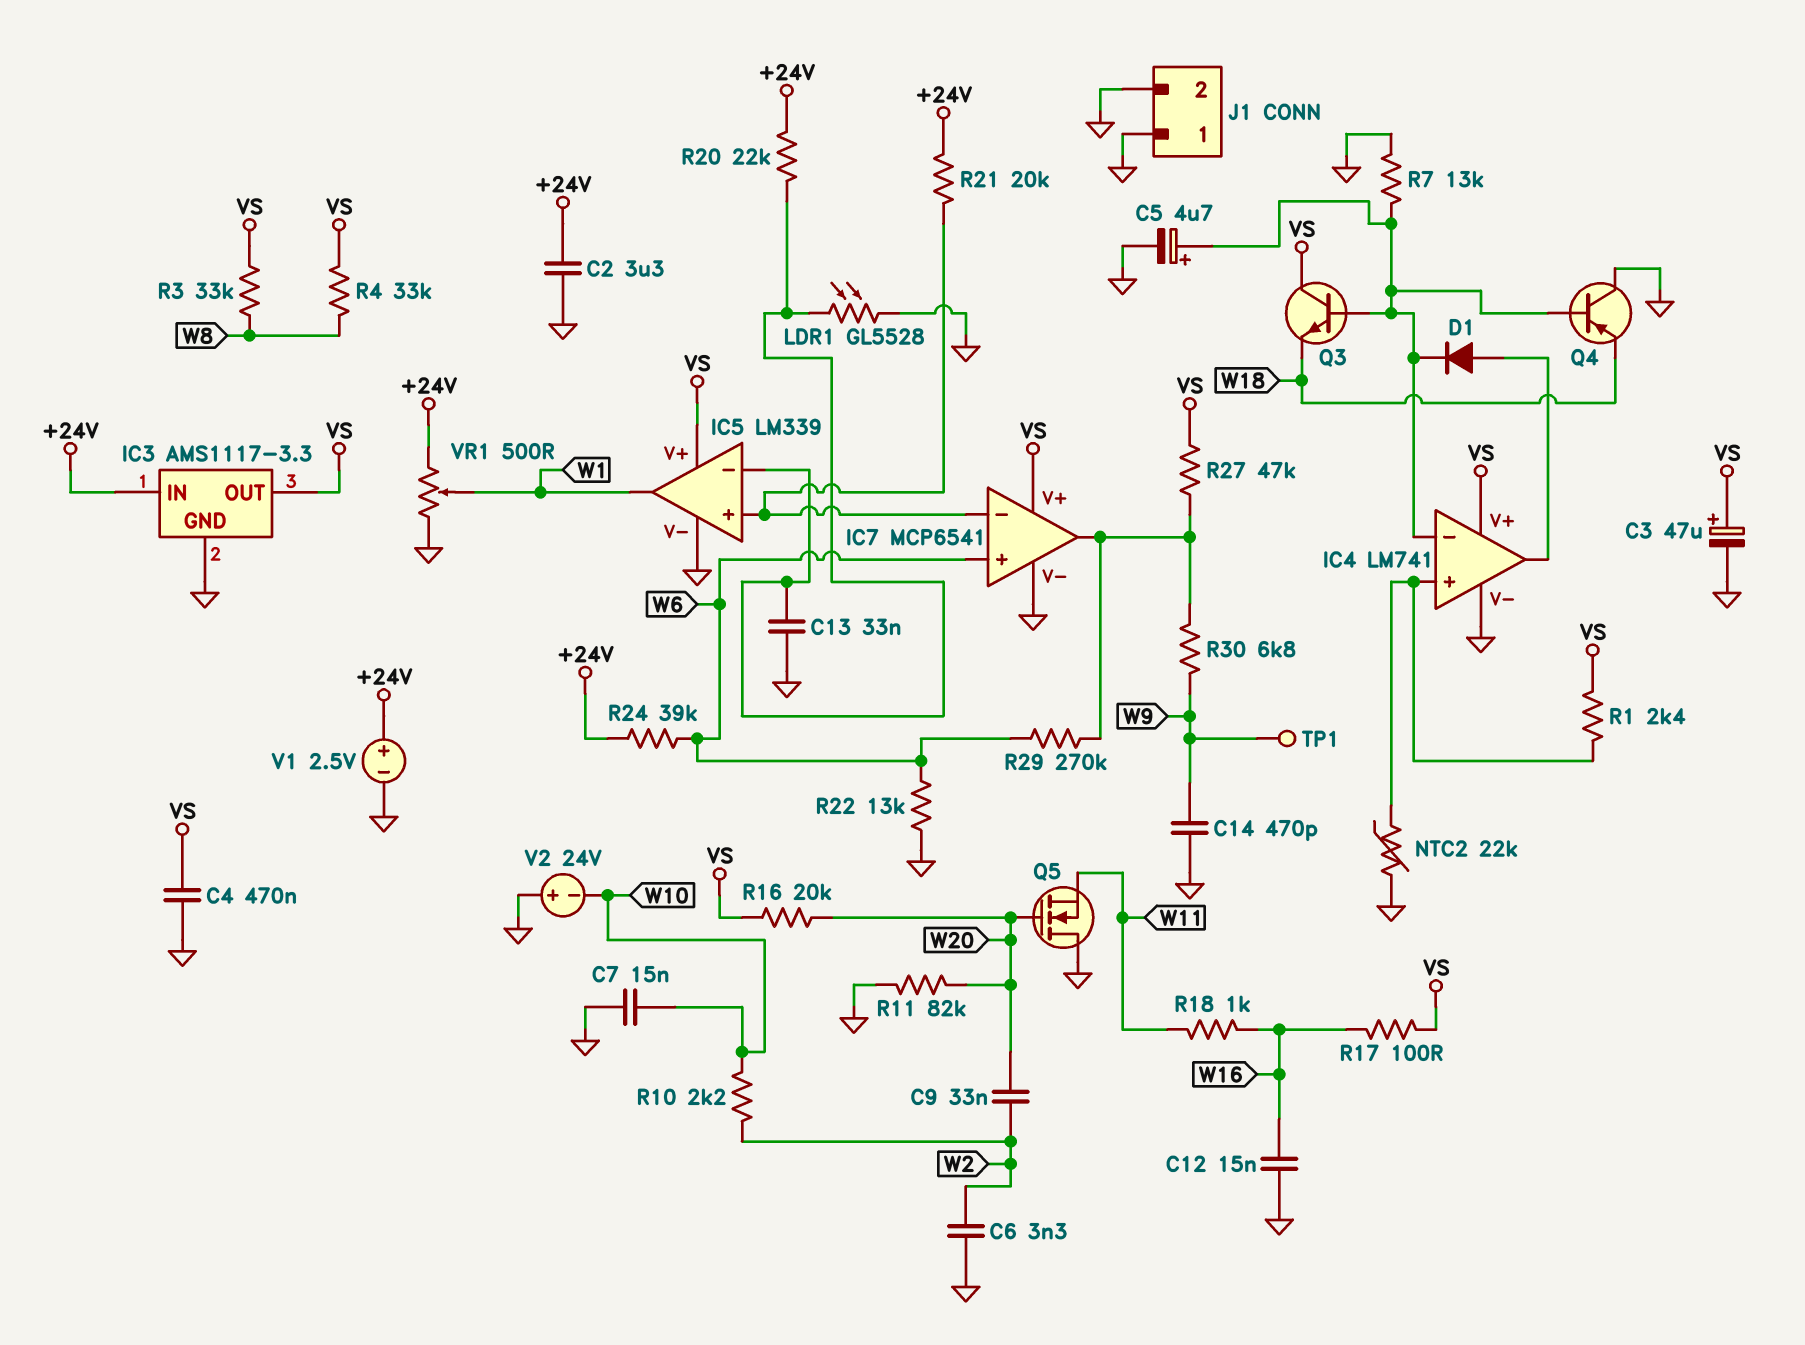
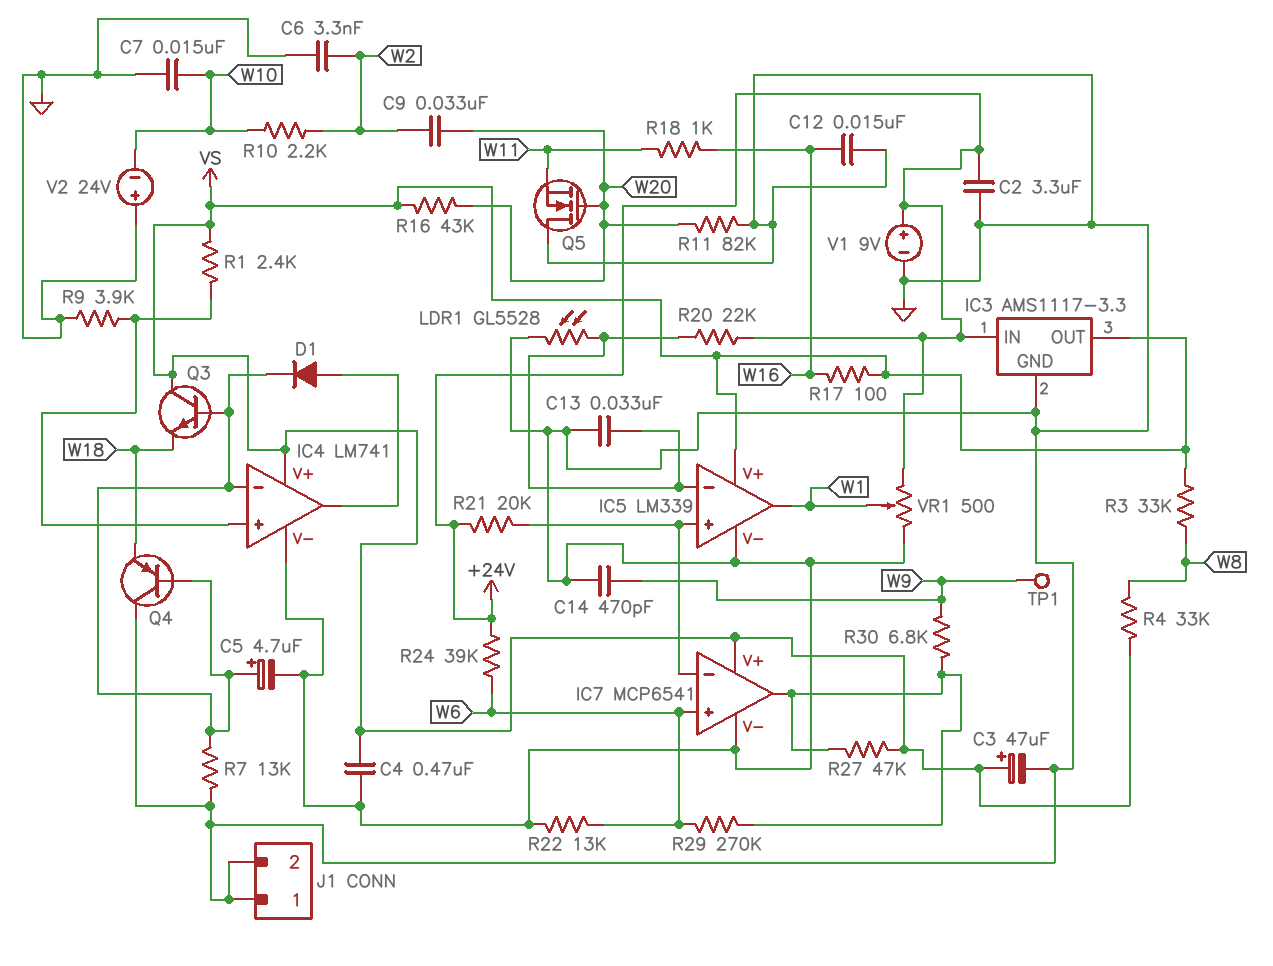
NTC2: 22k (GND, IC4/in+) -> none
R9: none -> 3.9k (GND, IC4/in+)
R16: 20k (VS, W20) -> 43k (VS, W20)
V1: 2.5V (plus +24V, minus GND) -> 9V (plus +24V, minus GND)

